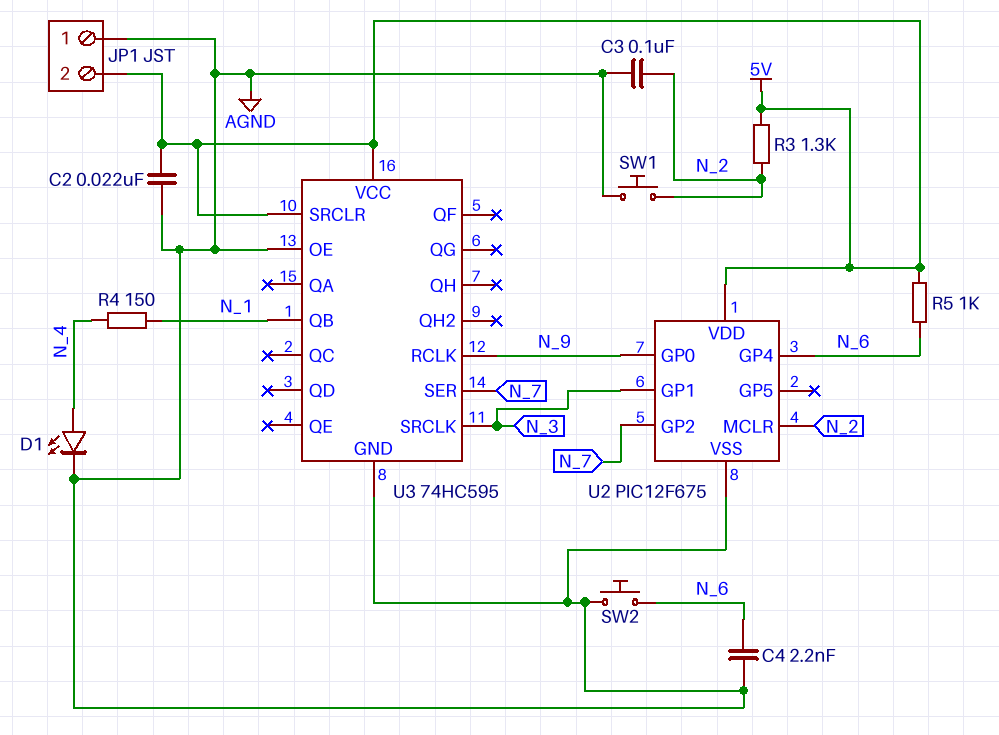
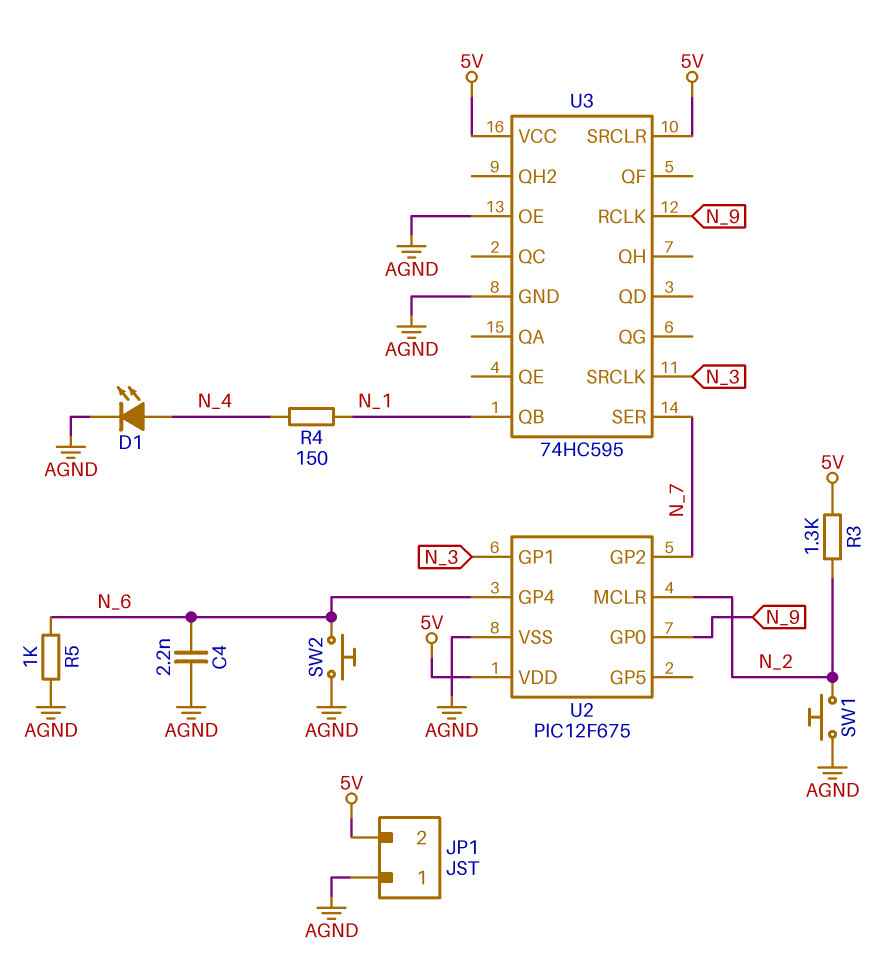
C2: 22nF (5V, AGND) -> none
C3: 100nF (AGND, N_2) -> none
R5: 1k (5V, N_6) -> 1k (AGND, N_6)

